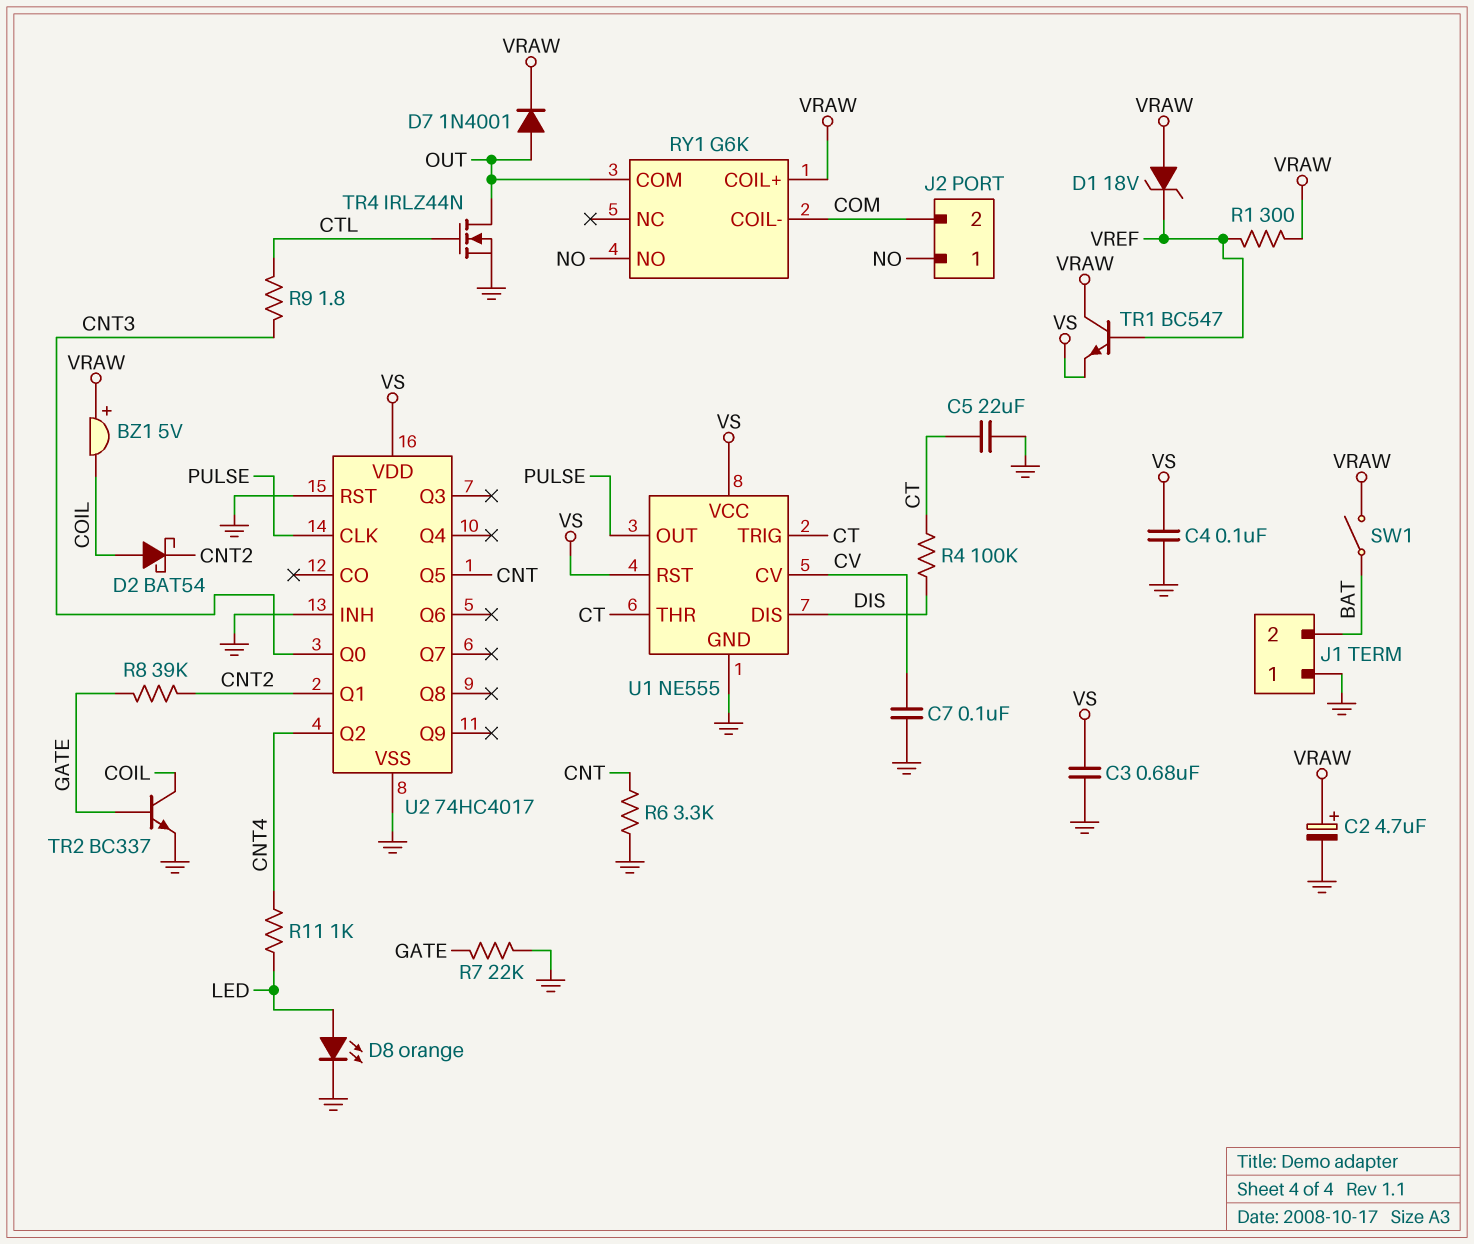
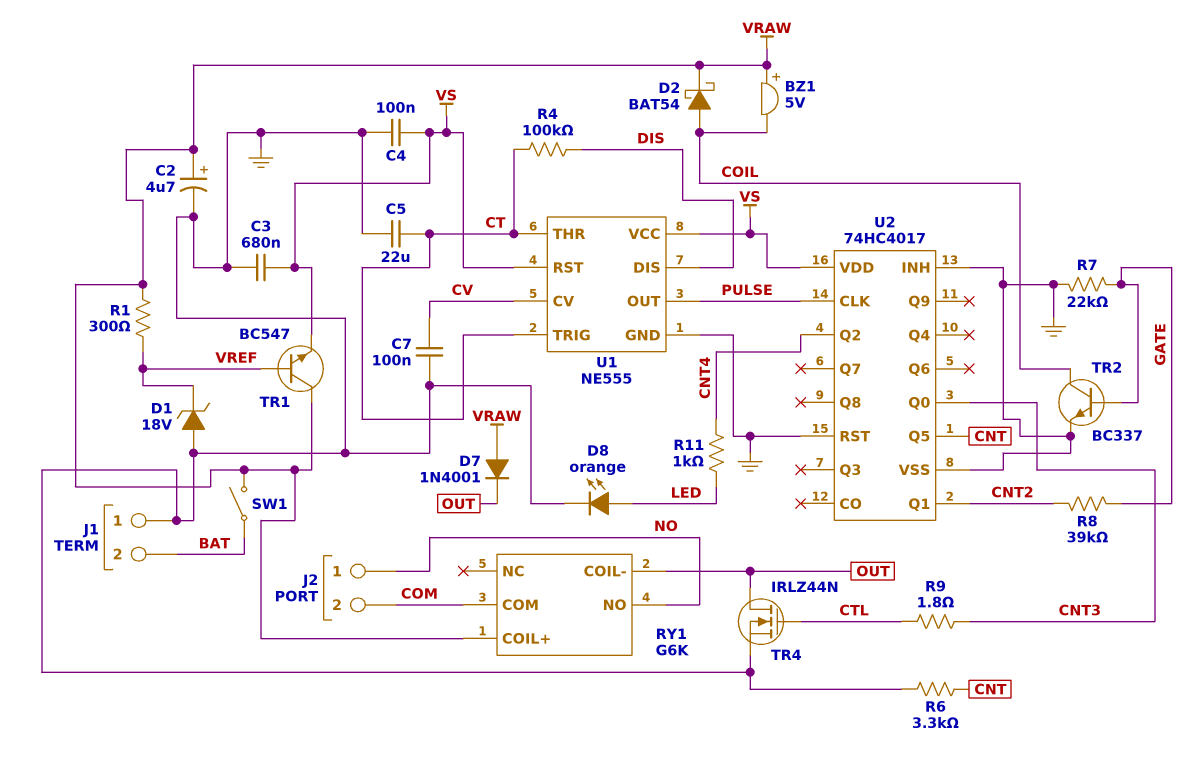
D1: zener 18V (A VRAW, K VREF) -> zener 18V (A GND, K VREF)
D2: schottky BAT54 (A COIL, K CNT2) -> schottky BAT54 (A COIL, K VRAW)
D7: diode 1N4001 (A OUT, K VRAW) -> diode 1N4001 (A VRAW, K OUT)
RY1 pin COIL-: COM -> OUT
RY1 pin COM: OUT -> COM

